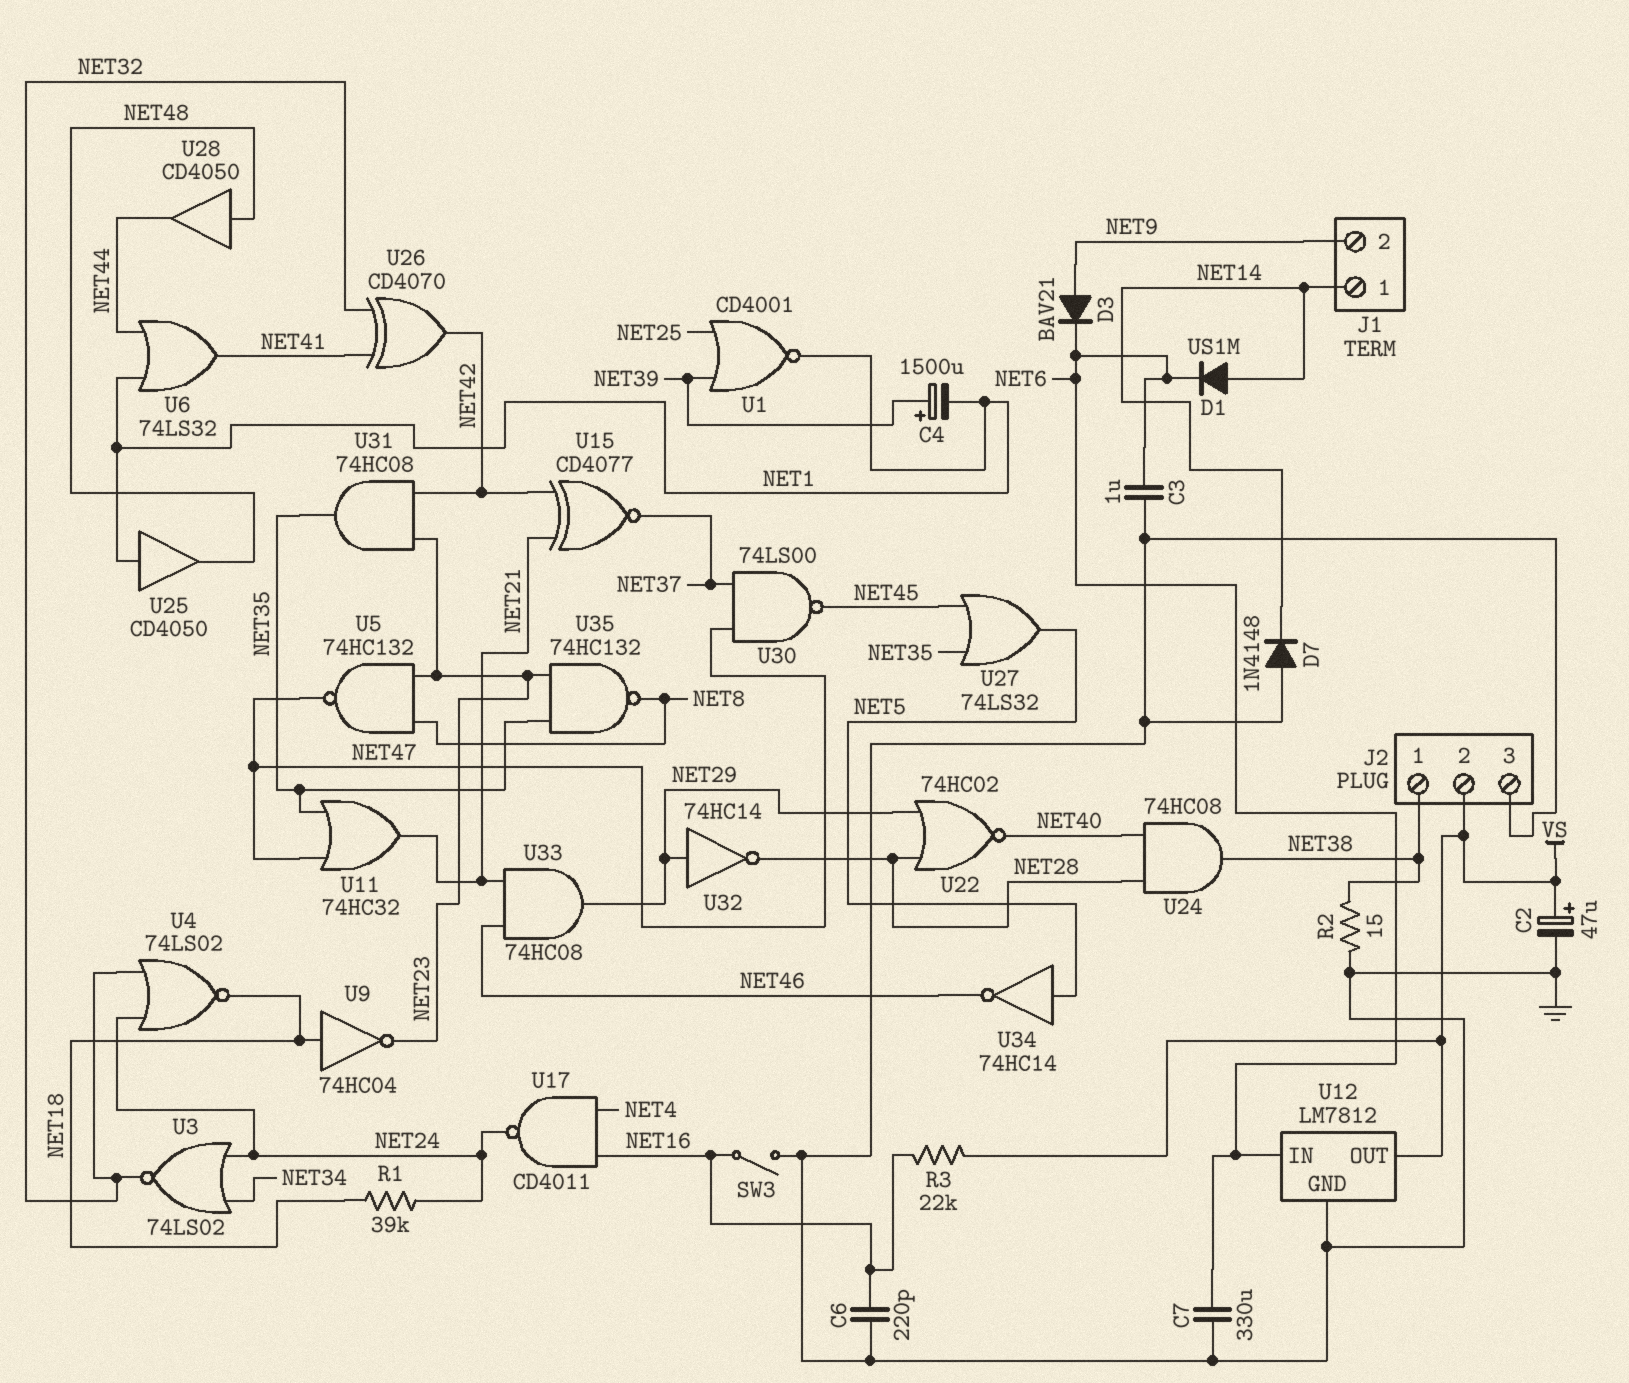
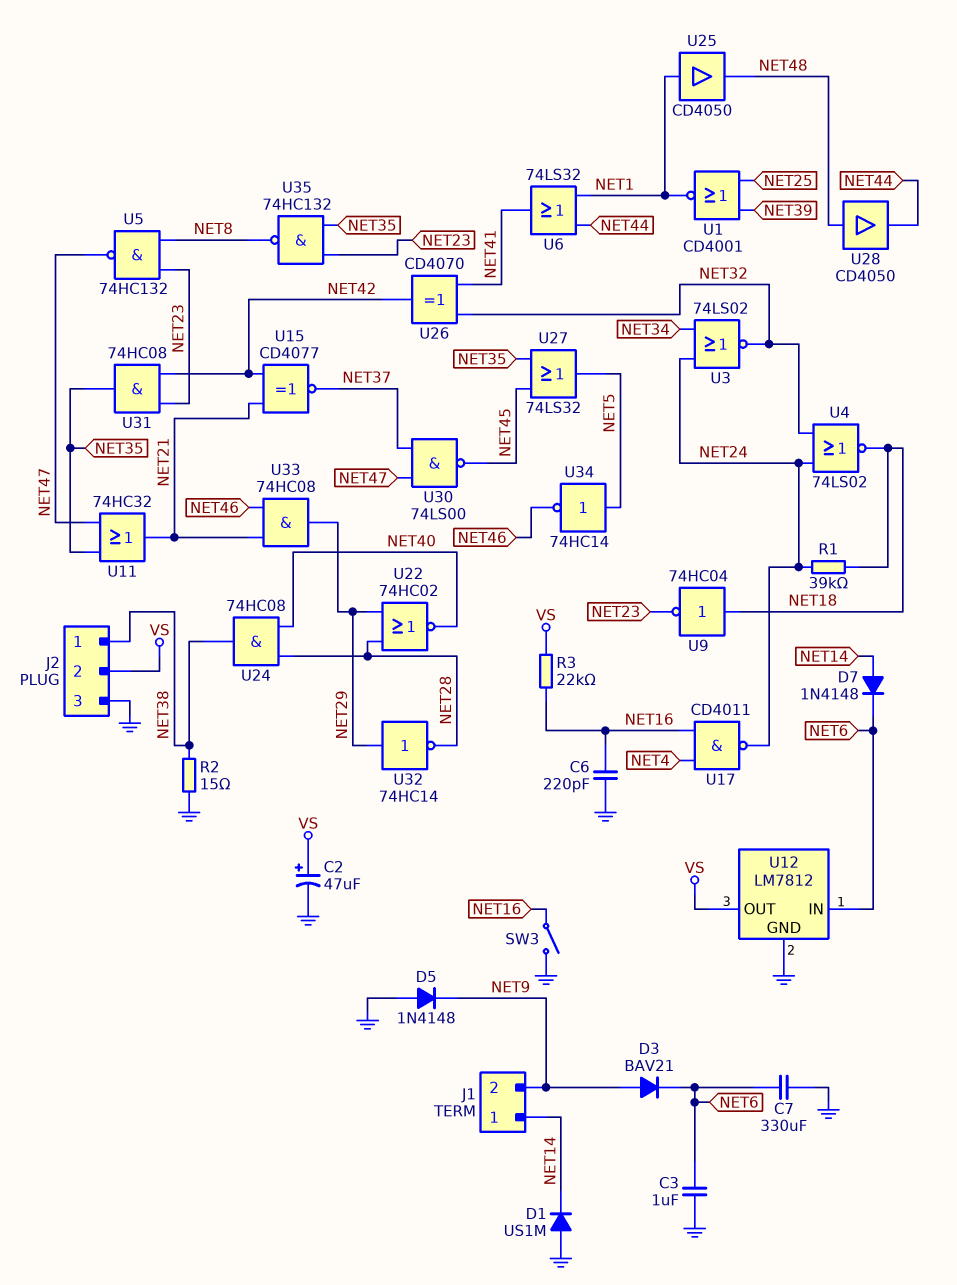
C4: 1500uF (plus NET39, minus NET1) -> none
D1: diode US1M (A NET14, K NET6) -> diode US1M (A GND, K NET14)
D5: none -> diode 1N4148 (A GND, K NET9)
D7: diode 1N4148 (A GND, K NET14) -> diode 1N4148 (A NET14, K NET6)

